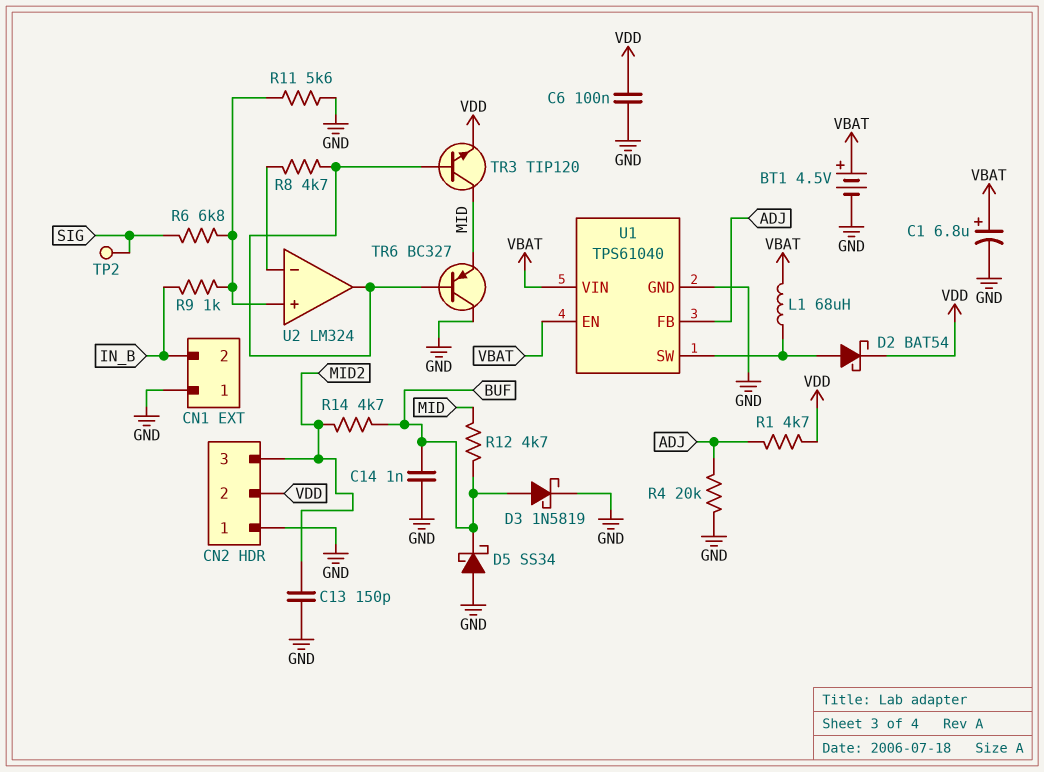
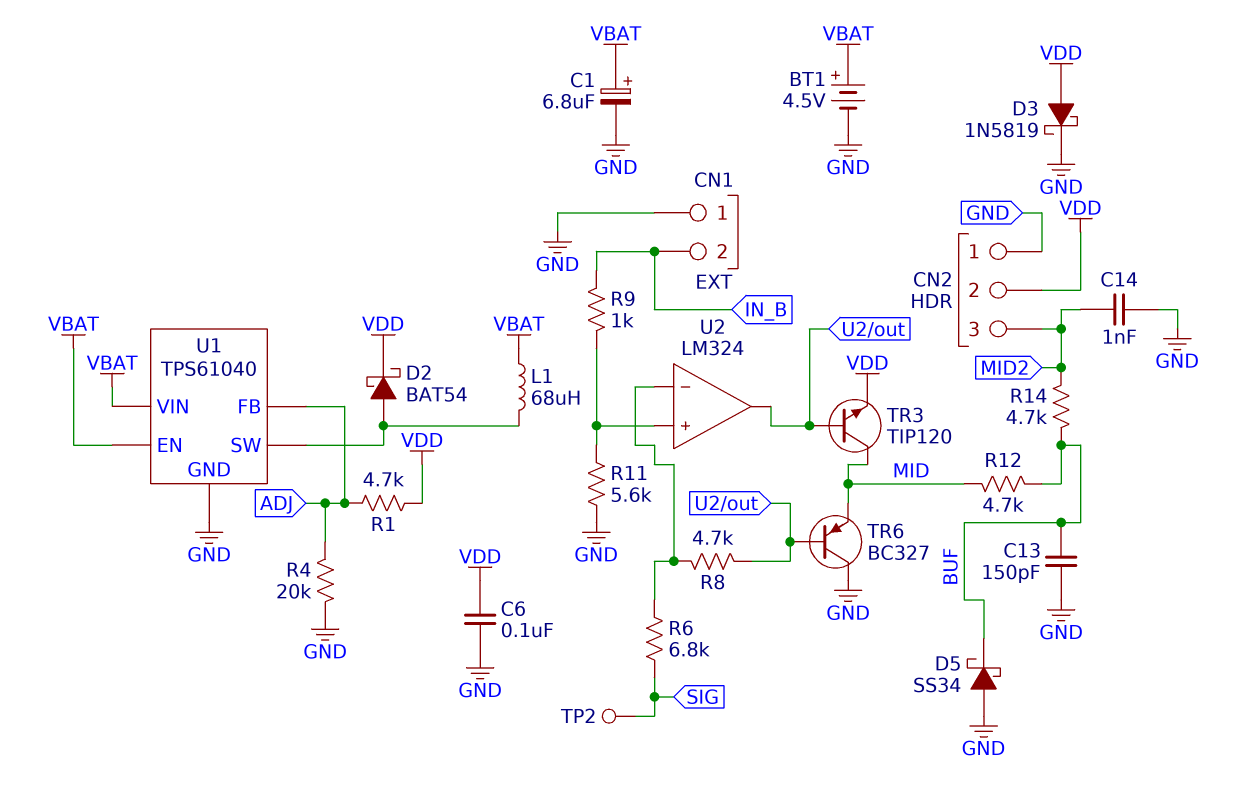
C13: 150pF (GND, MID2) -> 150pF (BUF, GND)
C14: 1nF (BUF, GND) -> 1nF (GND, MID2)
D3: schottky 1N5819 (A BUF, K GND) -> schottky 1N5819 (A VDD, K GND)
R6: 6.8k (SIG, U2/in+) -> 6.8k (SIG, U2/in-)

